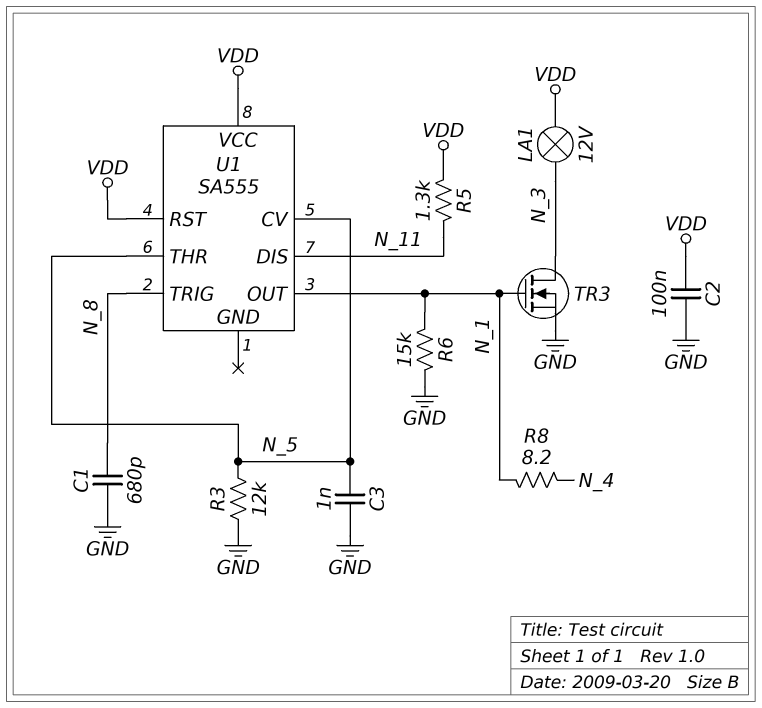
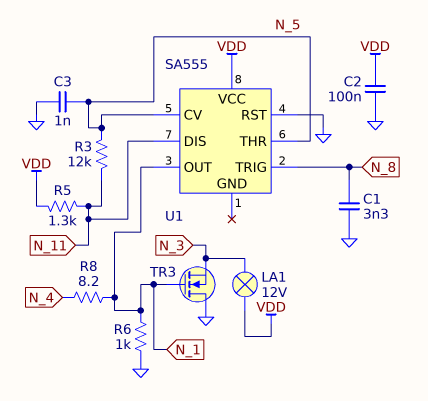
C1: 680pF (GND, N_8) -> 3.3nF (GND, N_8)
R3: 12k (GND, N_5) -> 12k (N_5, N_11)
R6: 15k (GND, N_1) -> 1k (GND, N_1)
TR3: NMOS (G N_1, D N_3, S GND) -> NMOS (G N_1, D GND, S N_3)
U1 pin RST: VDD -> GND

